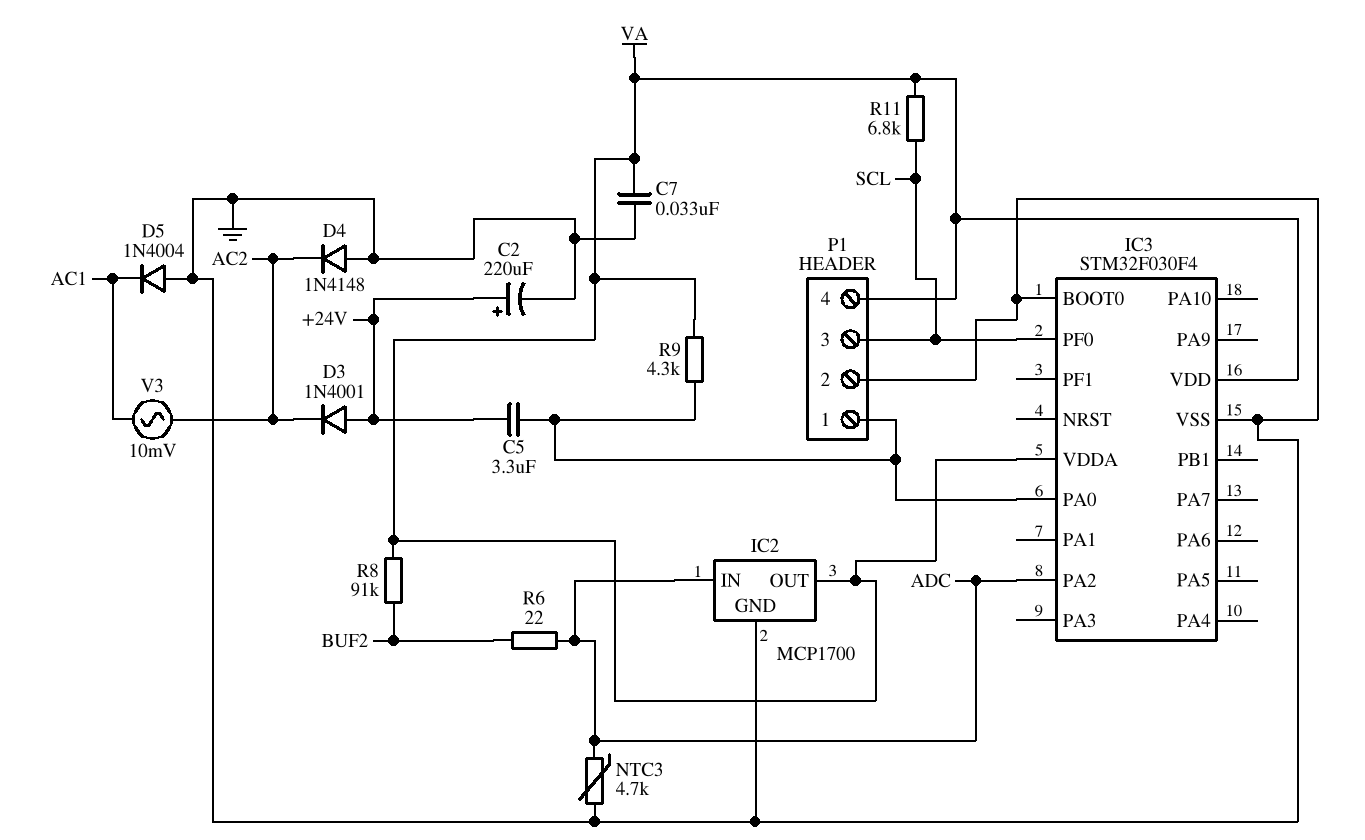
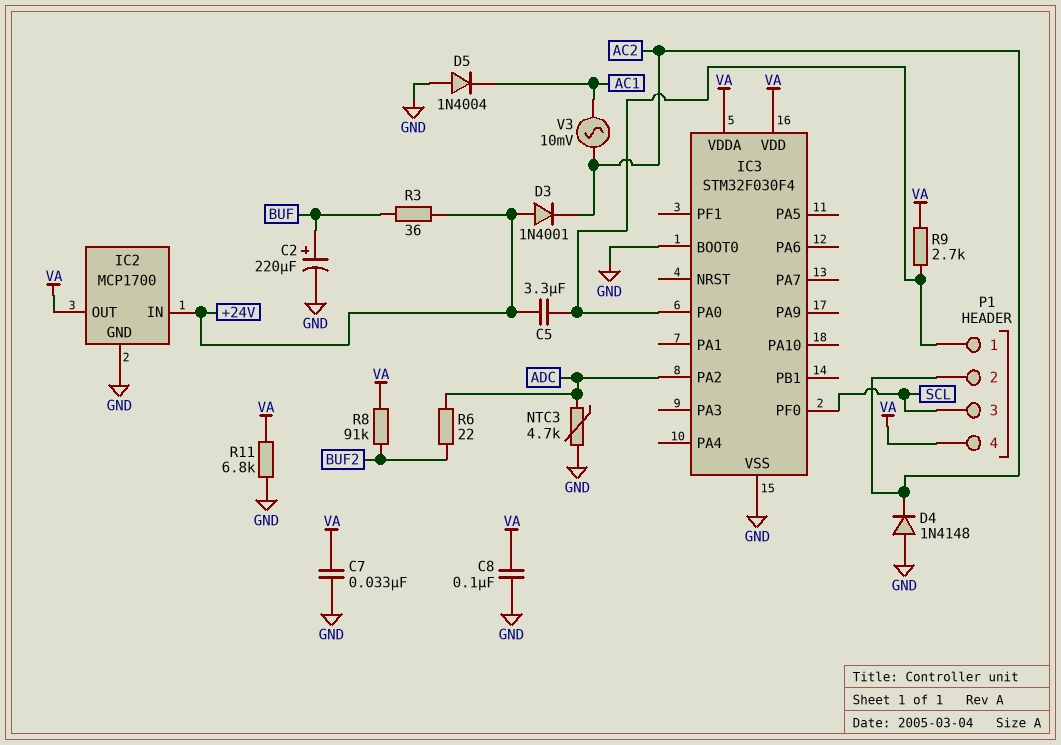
C2: 220uF (plus +24V, minus GND) -> 220uF (plus BUF, minus GND)
C8: none -> 100nF (GND, VA)
IC2 pin IN: ADC -> +24V
P1 pin 2: GND -> AC2
R3: none -> 36 (+24V, BUF)
R9: 4.3k (IC3/PA0, VA) -> 2.7k (IC3/PA0, VA)
R11: 6.8k (SCL, VA) -> 6.8k (GND, VA)

